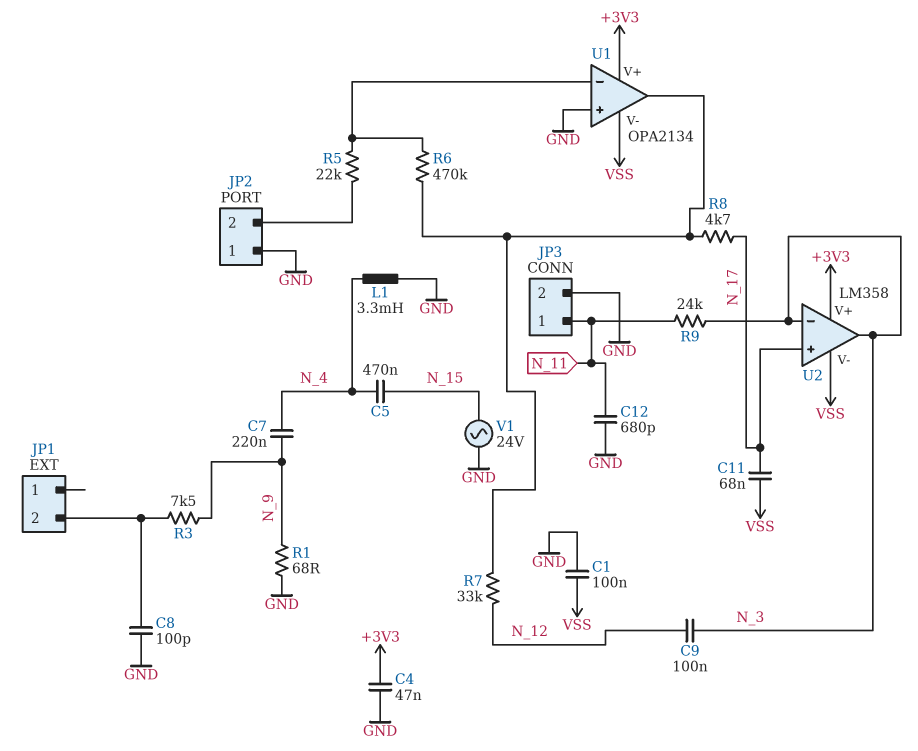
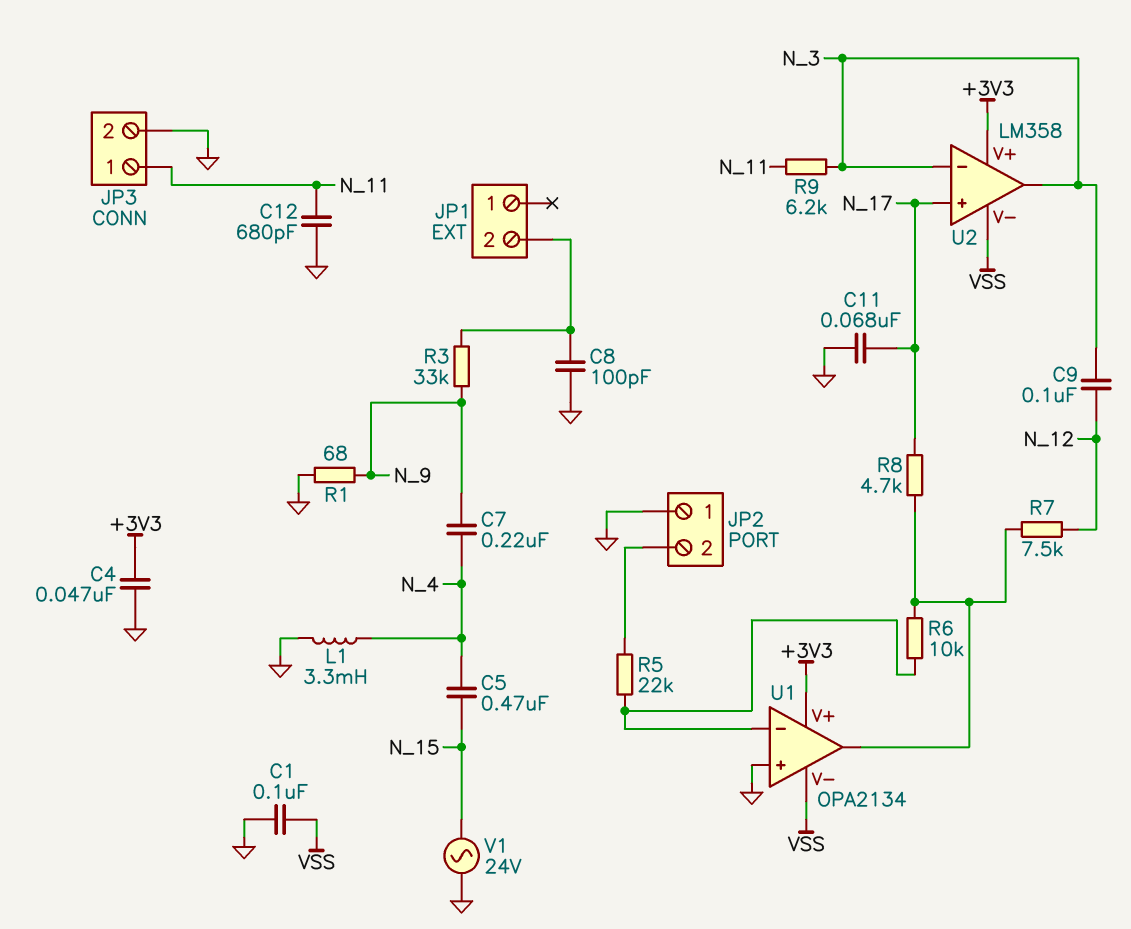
C11: 68nF (N_17, VSS) -> 68nF (GND, N_17)
R3: 7.5k (JP1/2, N_9) -> 33k (JP1/2, N_9)
R6: 470k (U1/in-, U1/out) -> 10k (U1/in-, U1/out)
R7: 33k (N_12, U1/out) -> 7.5k (N_12, U1/out)
R9: 24k (N_3, N_11) -> 6.2k (N_3, N_11)

